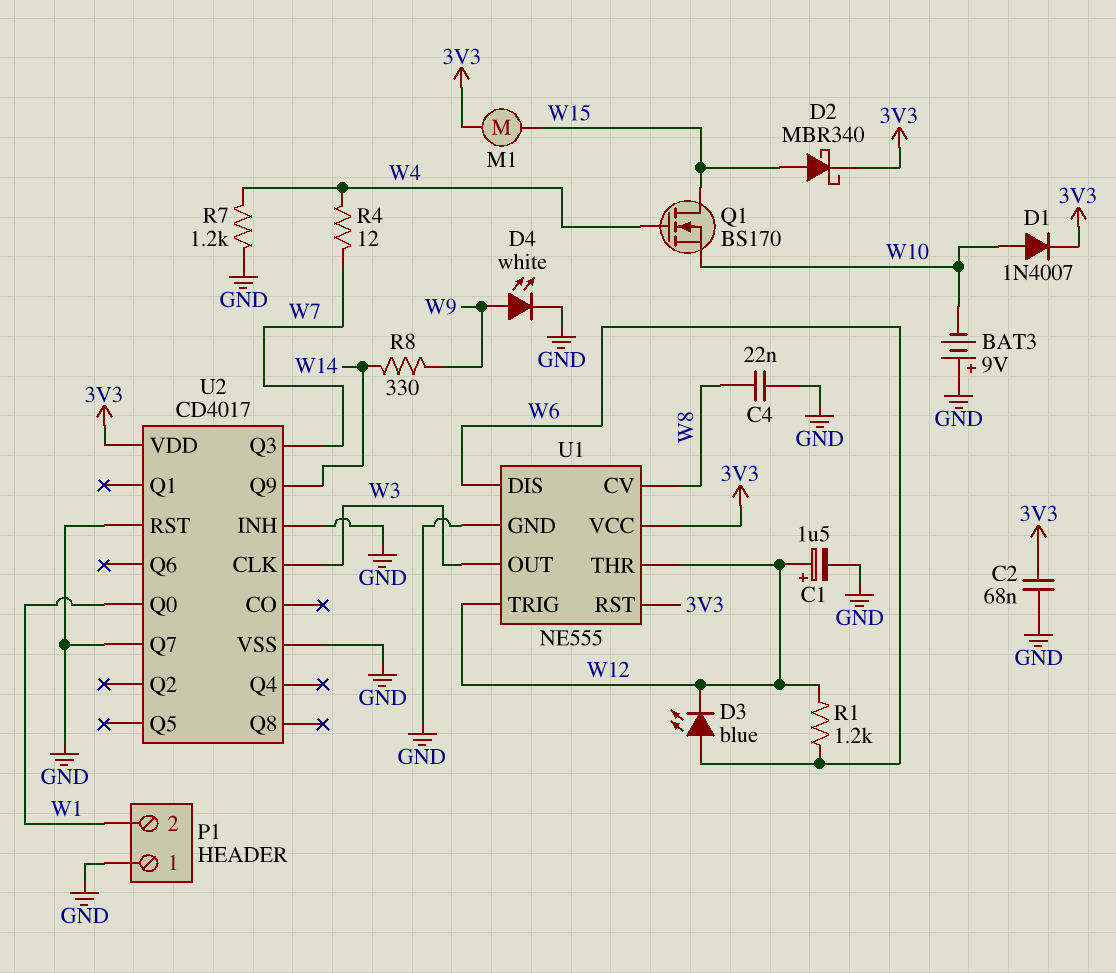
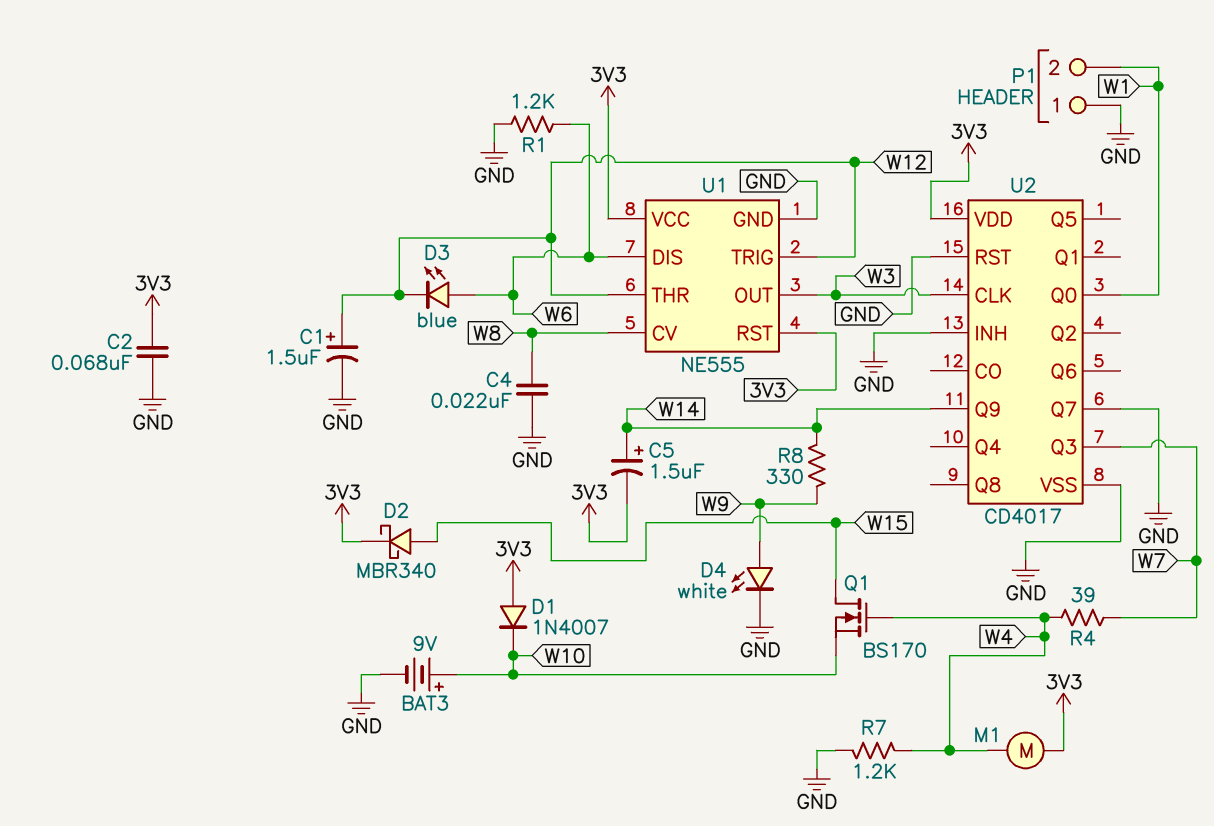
BAT3: 9V (plus GND, minus W10) -> 9V (plus W10, minus GND)
C5: none -> 1.5uF (plus W14, minus 3V3)
D1: diode 1N4007 (A W10, K 3V3) -> diode 1N4007 (A 3V3, K W10)
M1: motor (3V3, W15) -> motor (3V3, W4)
R1: 1.2k (W6, W12) -> 1.2k (GND, W6)
R4: 12 (W4, W7) -> 39 (W4, W7)

